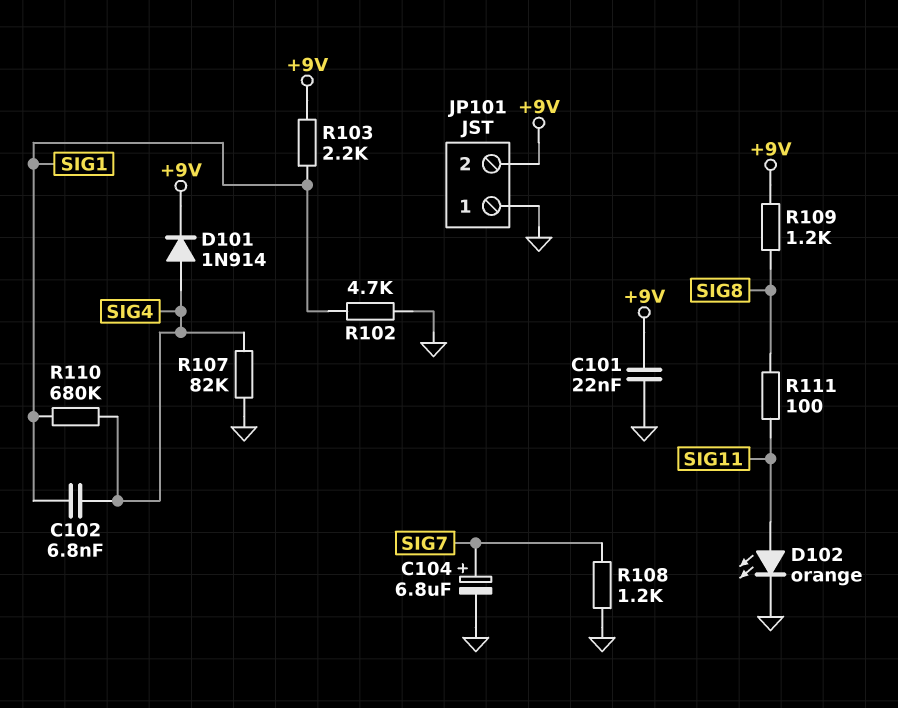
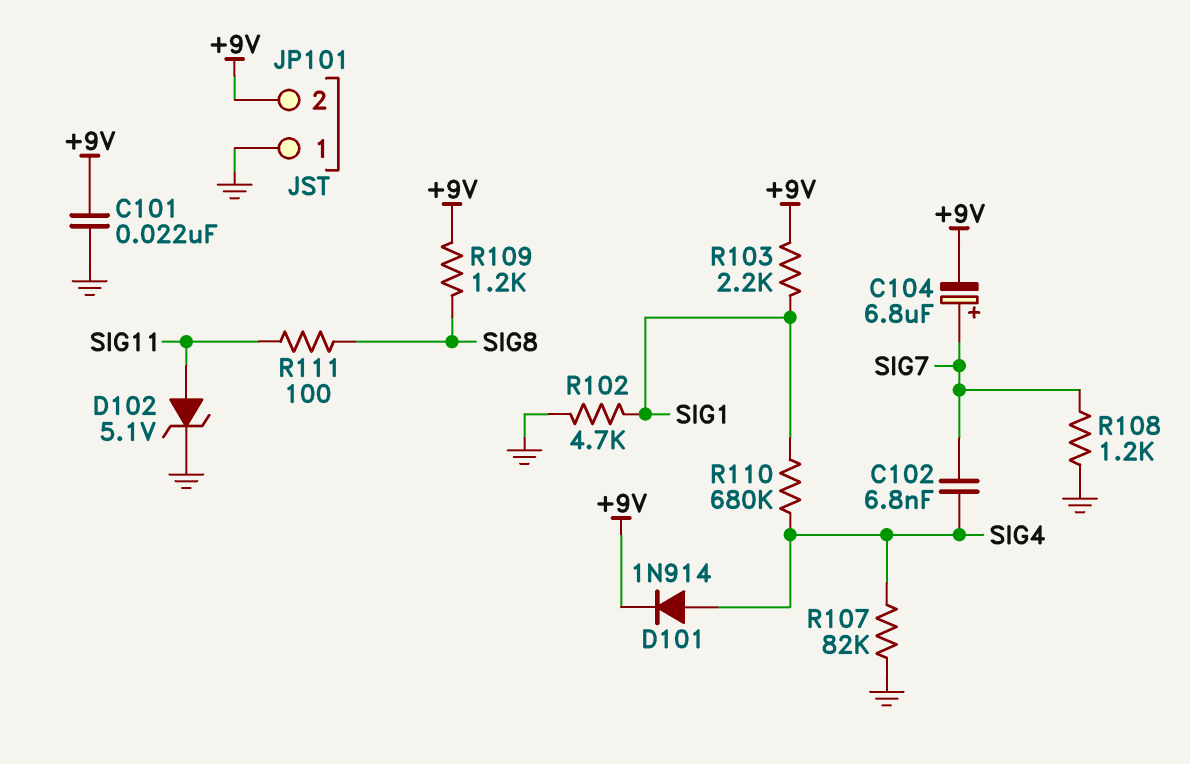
C102: 6.8nF (SIG1, SIG4) -> 6.8nF (SIG4, SIG7)
C104: 6.8uF (plus SIG7, minus GND) -> 6.8uF (plus SIG7, minus +9V)
D102: LED orange (A SIG11, K GND) -> zener 5.1V (A SIG11, K GND)

